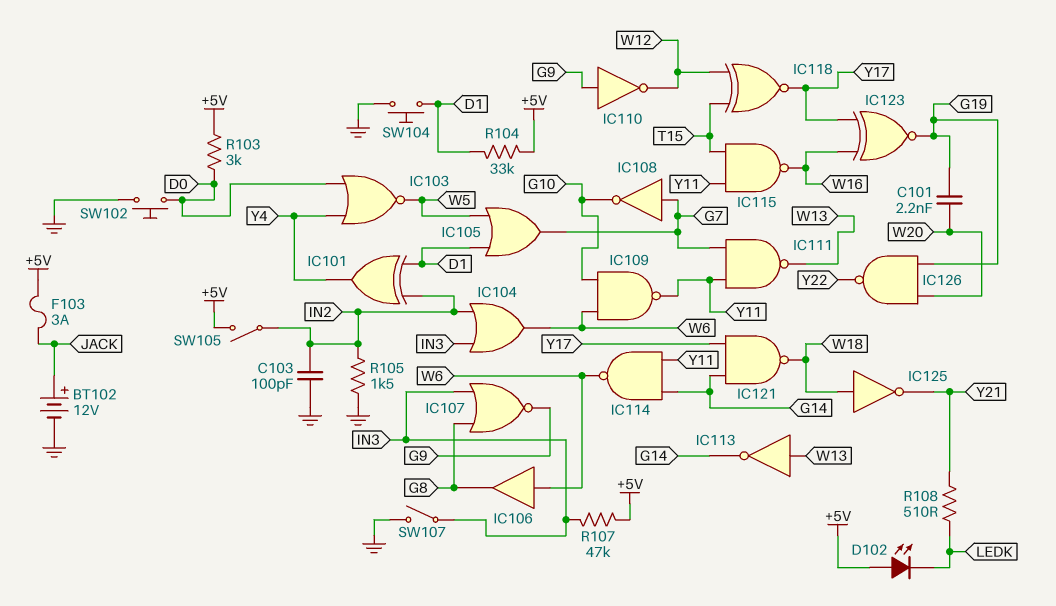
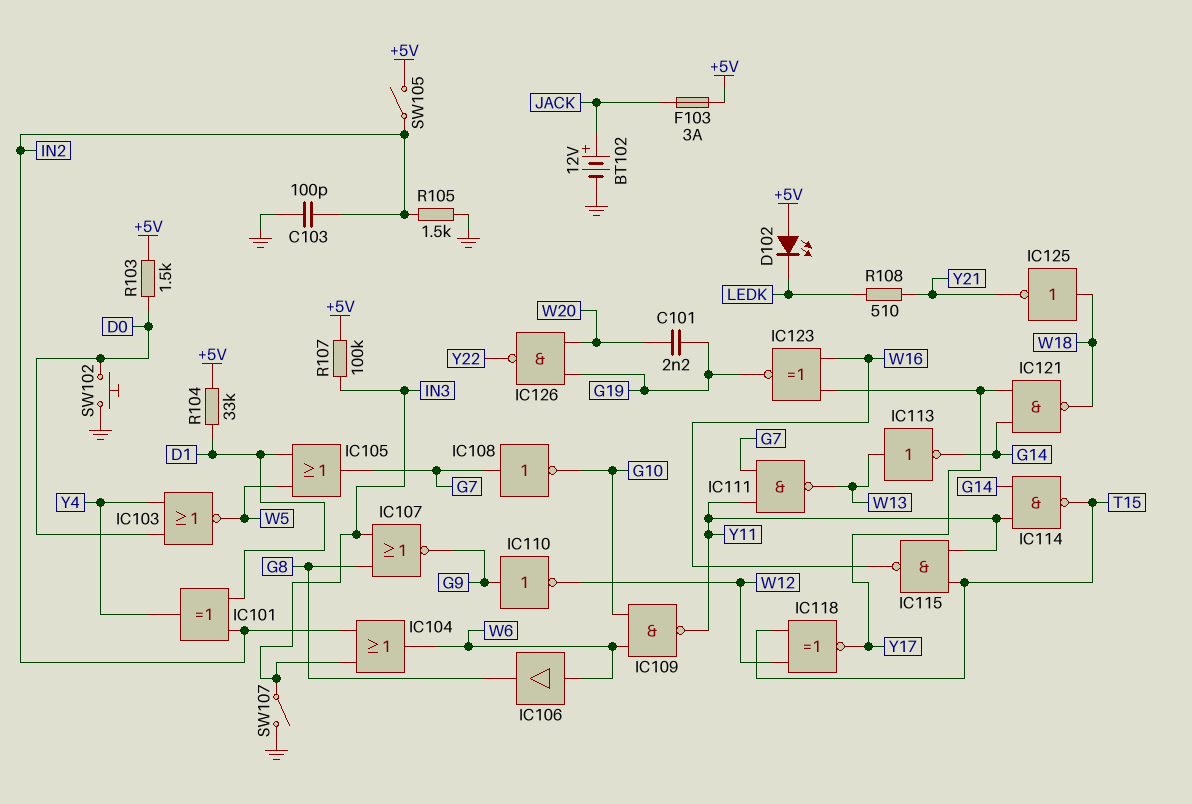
IC114: NAND (in G14, in Y11, out W6) -> NAND (in G14, in Y11, out T15)
R103: 3k (+5V, D0) -> 1.5k (+5V, D0)
R107: 47k (+5V, IN3) -> 100k (+5V, IN3)
SW104: button (D1, GND) -> none

